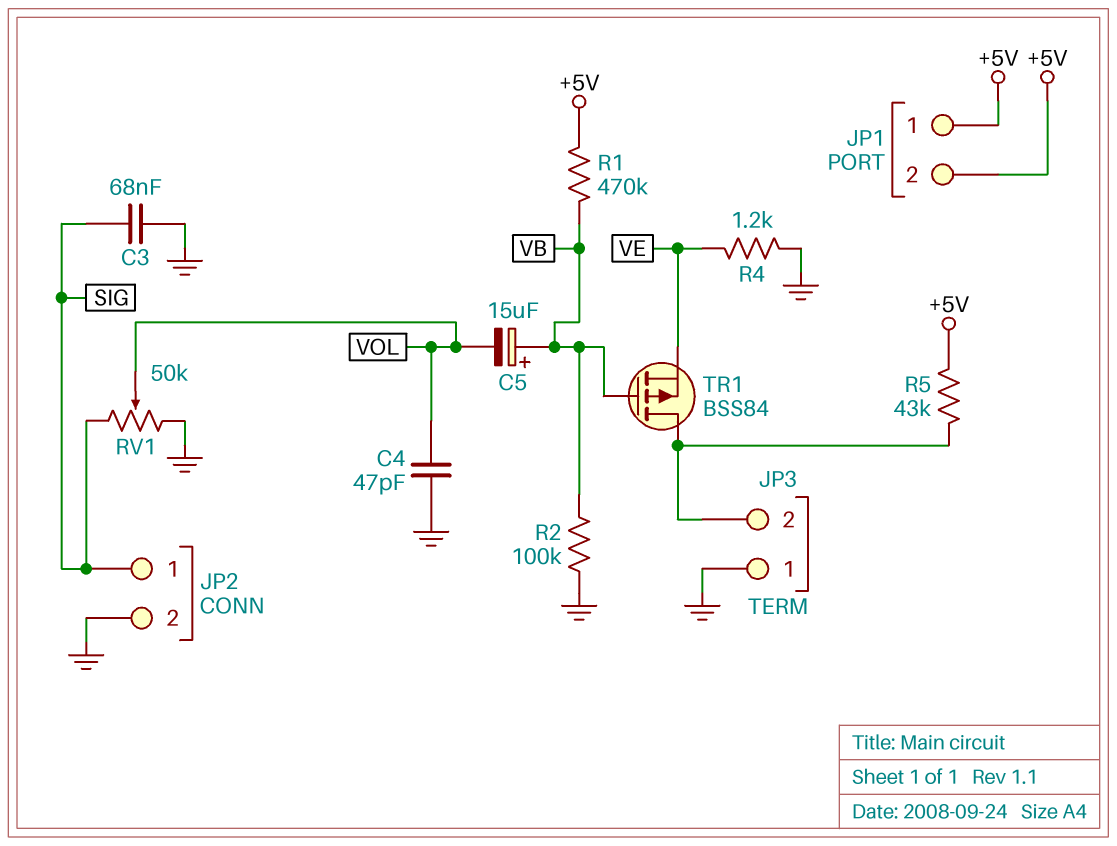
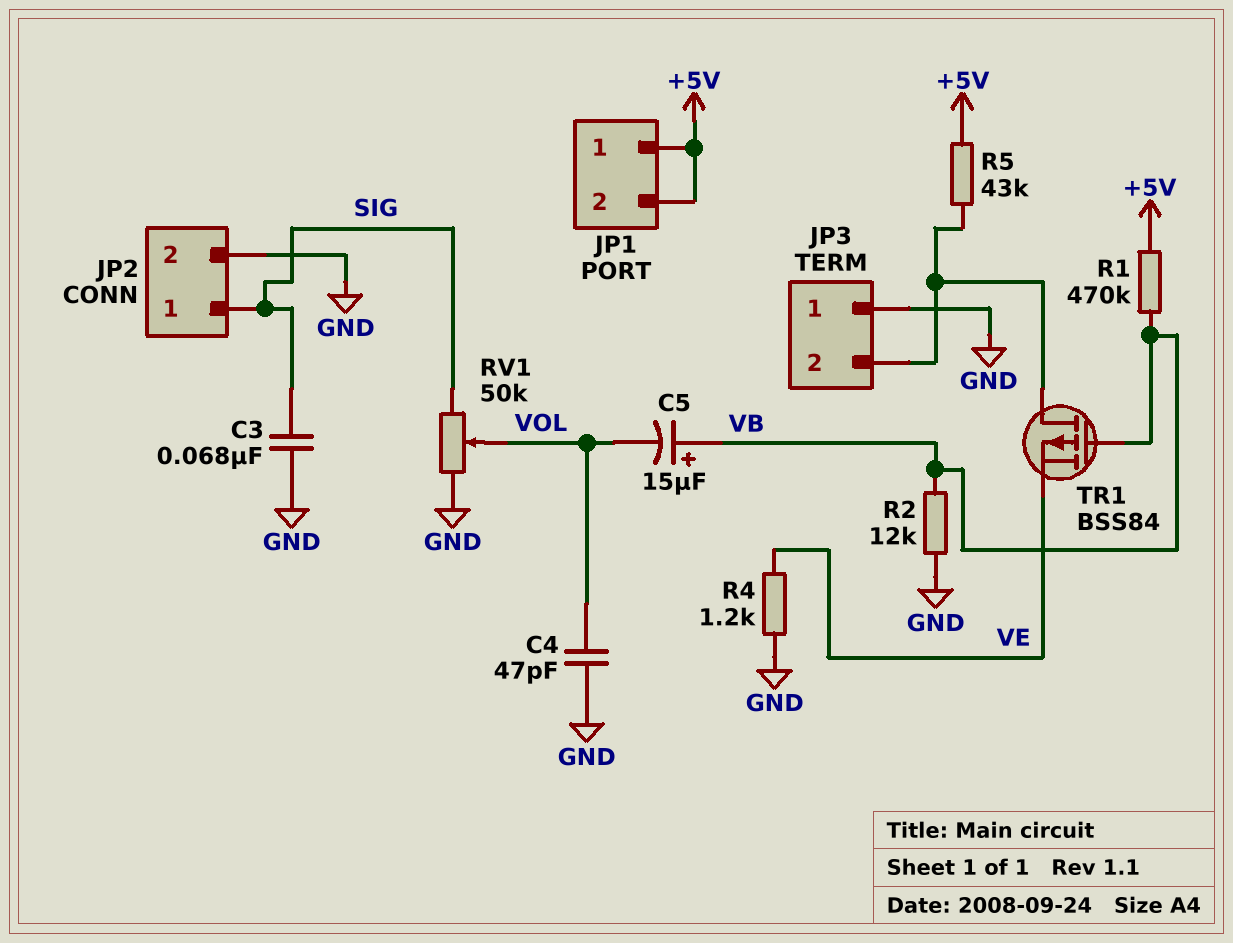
R2: 100k (GND, VB) -> 12k (GND, VB)

